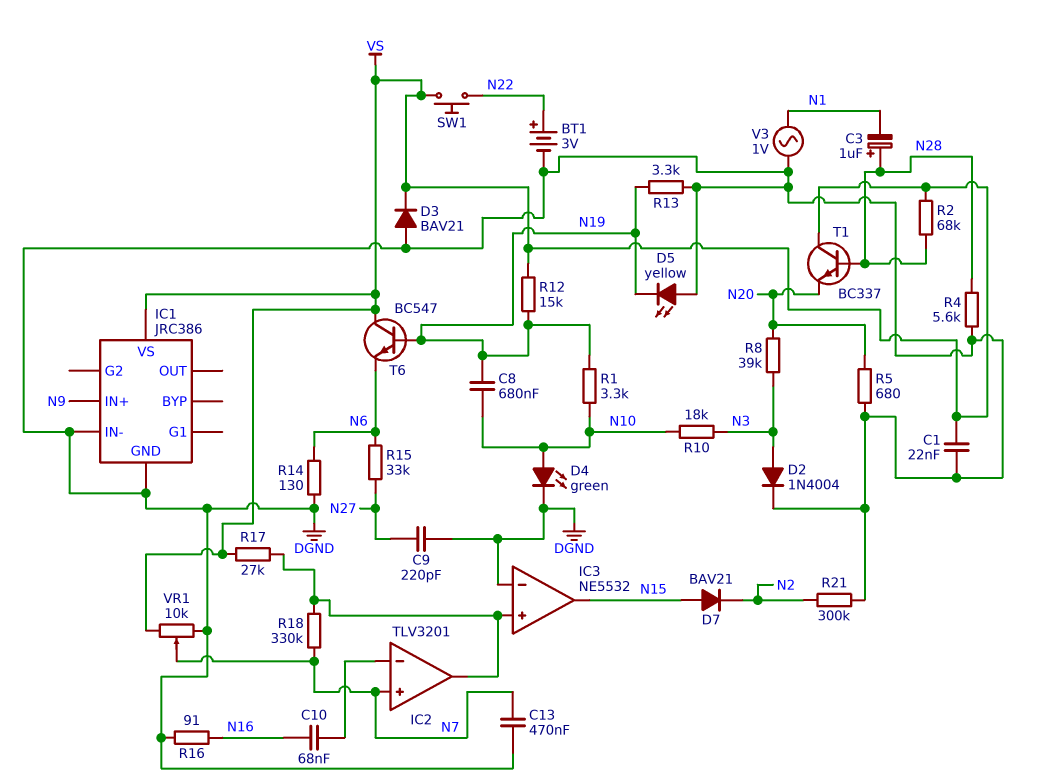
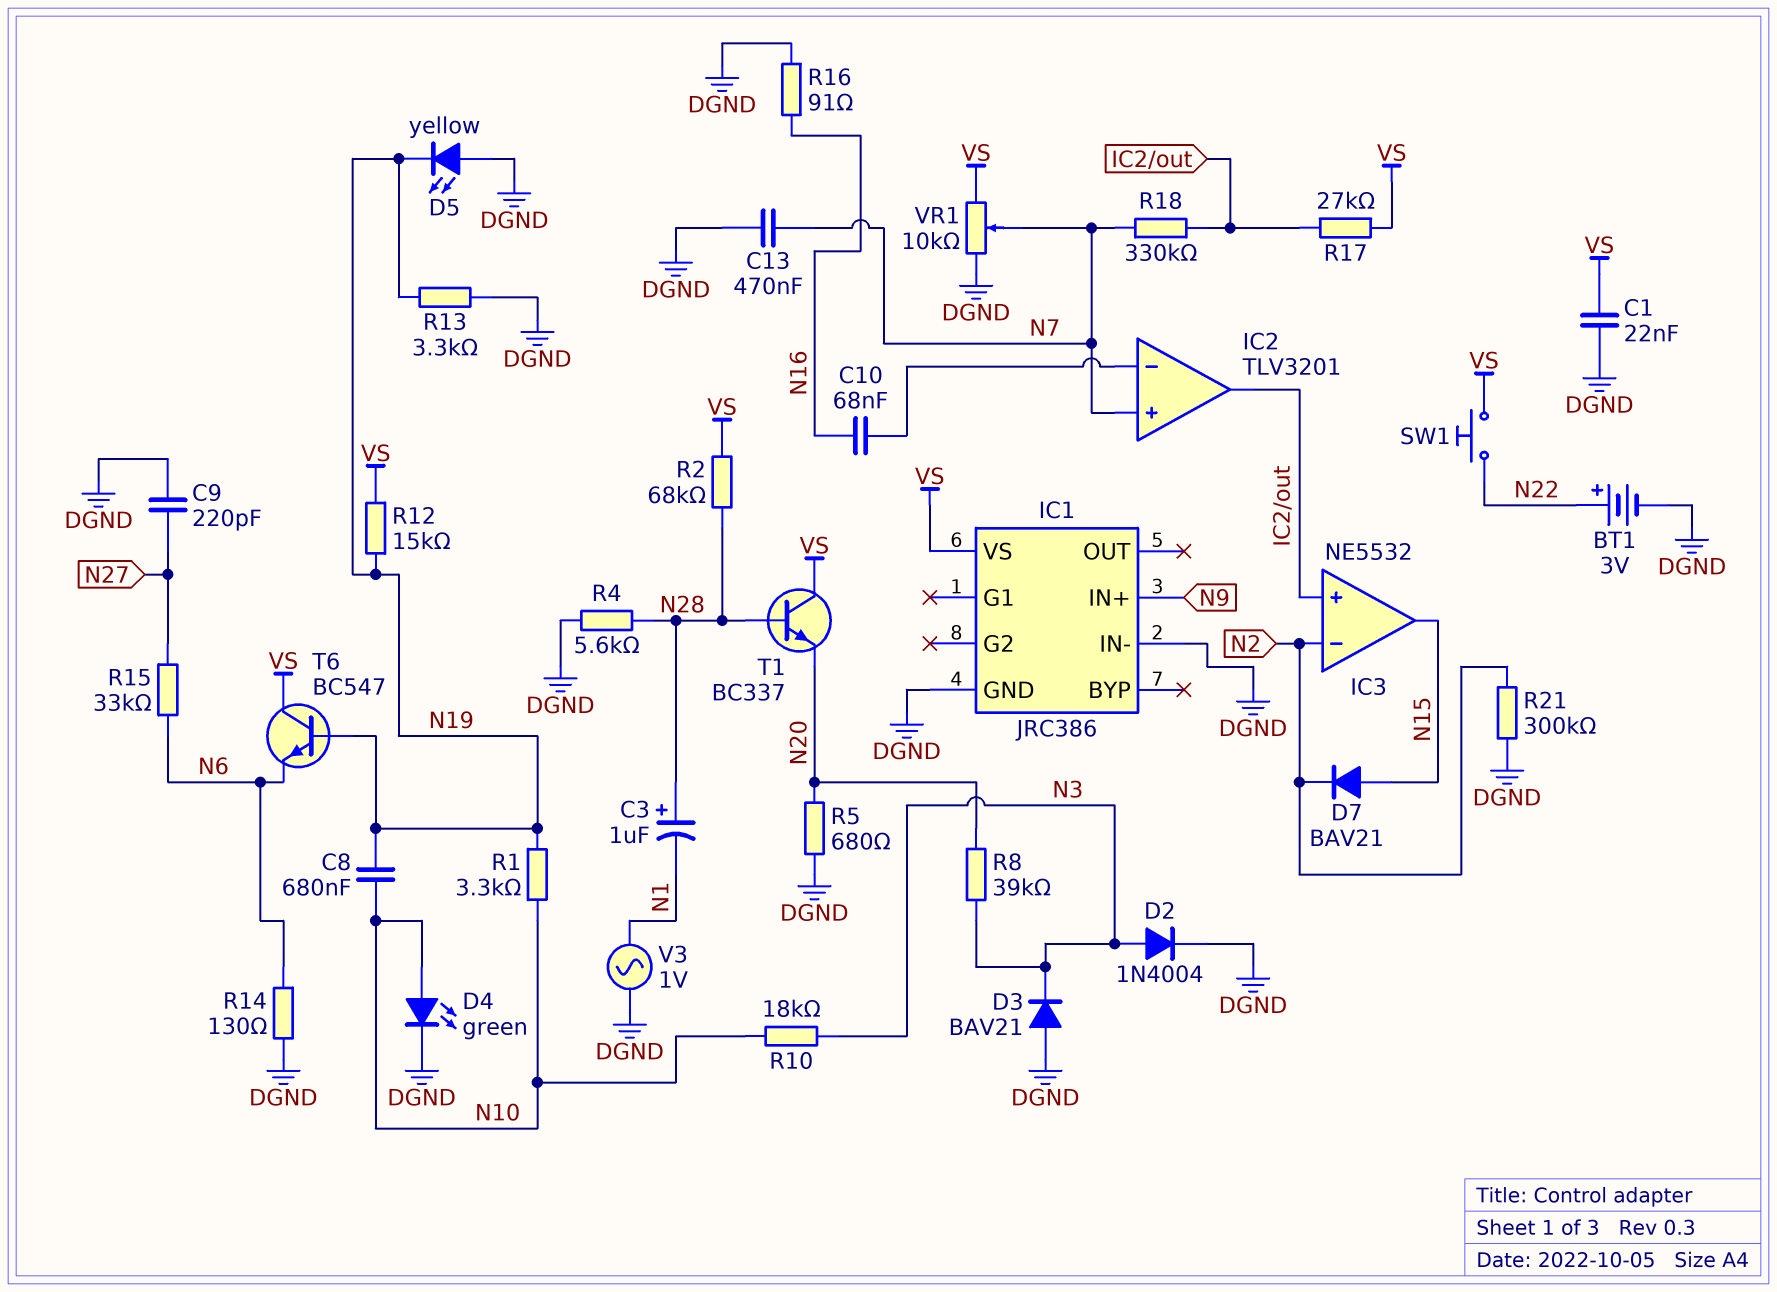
D3: diode BAV21 (A DGND, K VS) -> diode BAV21 (A DGND, K N3)
IC3 pin in-: DGND -> N2

